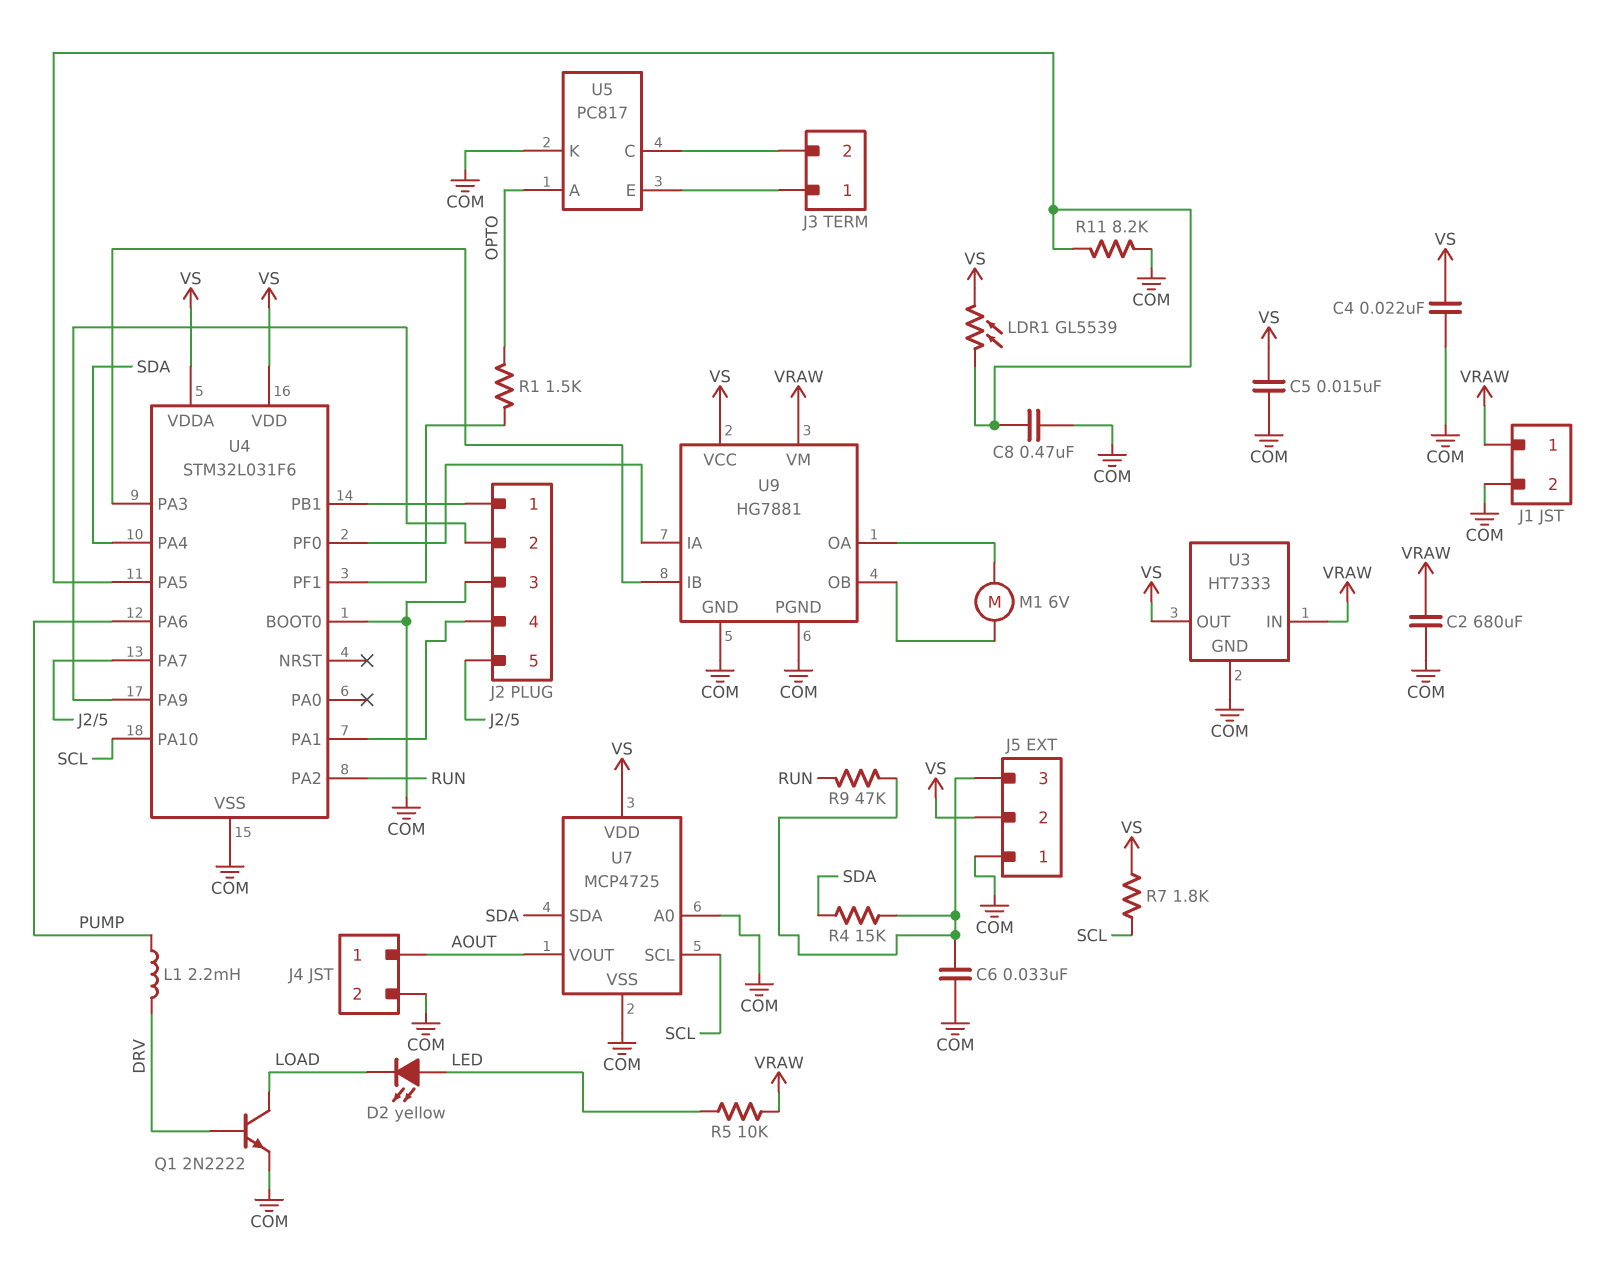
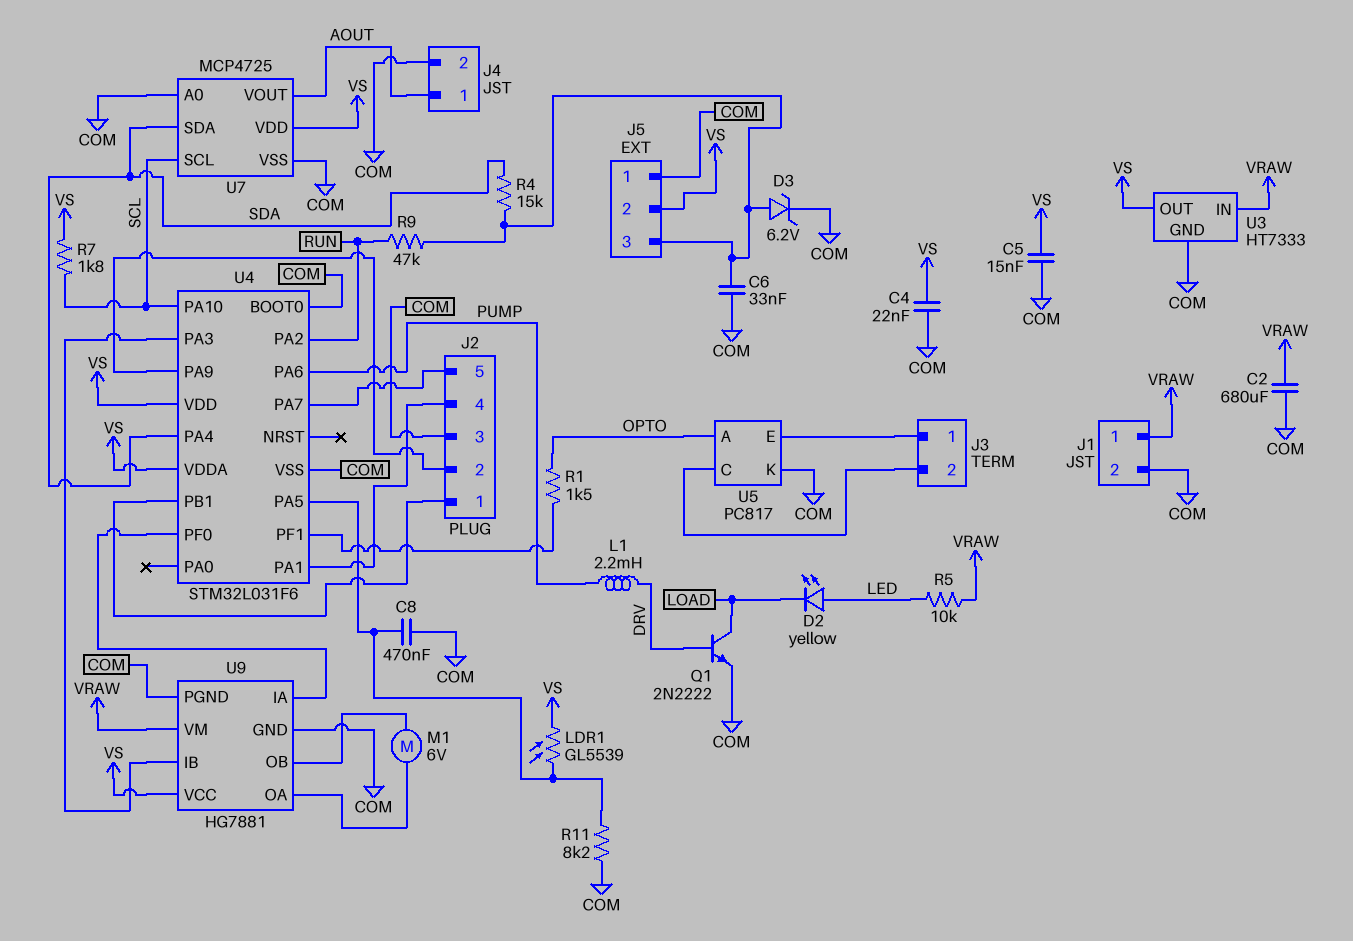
D3: none -> zener 6.2V (A J5/3, K COM)

